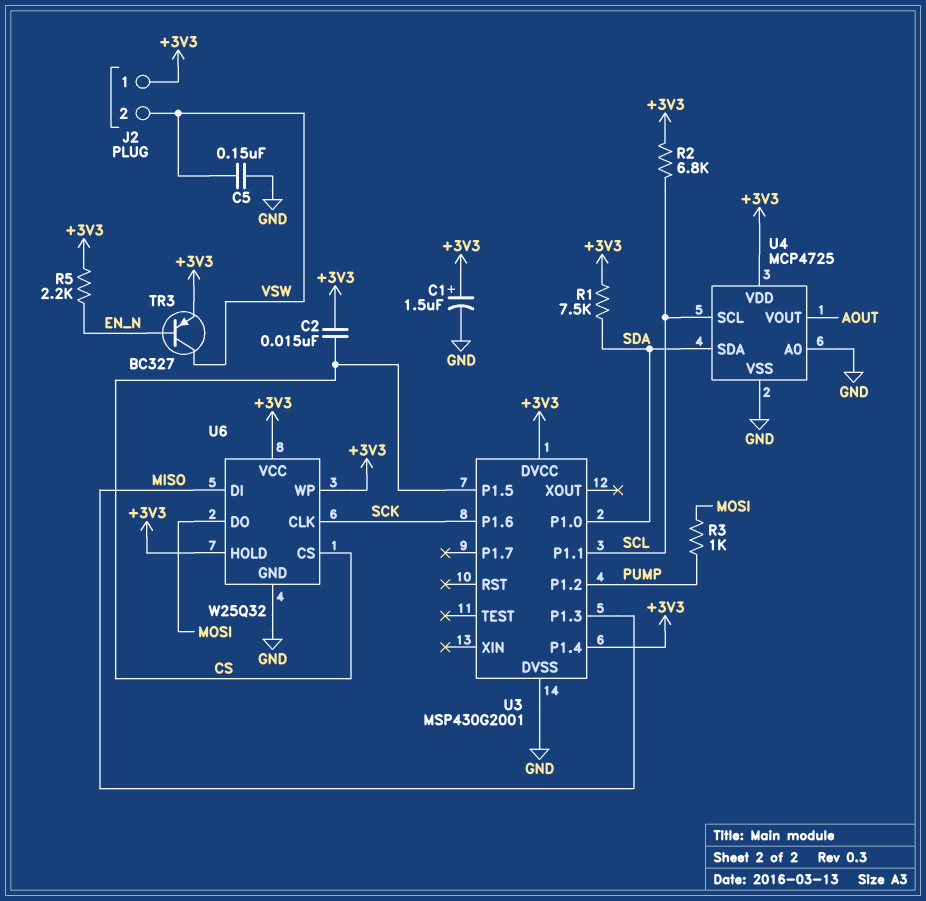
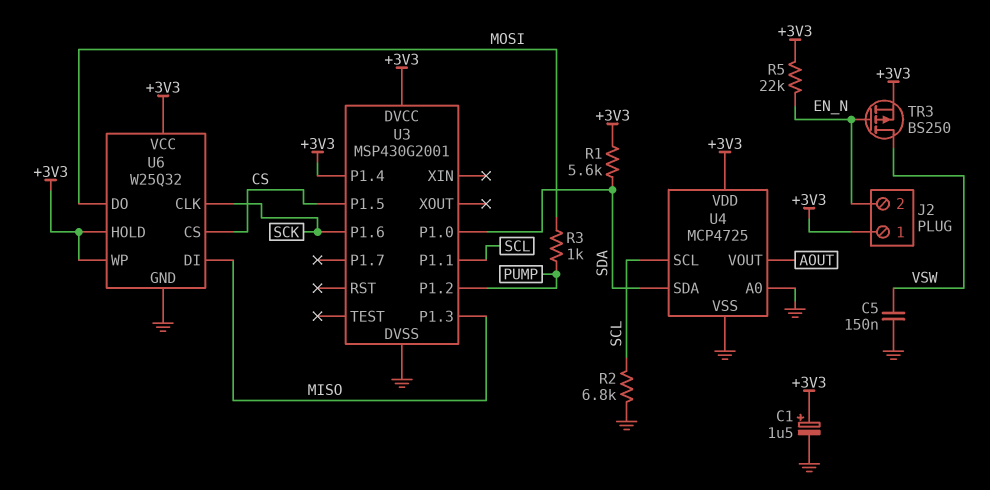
C2: 15nF (+3V3, CS) -> none
J2 pin 2: VSW -> EN_N
R1: 7.5k (+3V3, SDA) -> 5.6k (+3V3, SDA)
R2: 6.8k (+3V3, SCL) -> 6.8k (GND, SCL)
R5: 2.2k (+3V3, EN_N) -> 22k (+3V3, EN_N)
TR3: PNP BC327 (B EN_N, C VSW, E +3V3) -> PMOS BS250 (G EN_N, D VSW, S +3V3)

